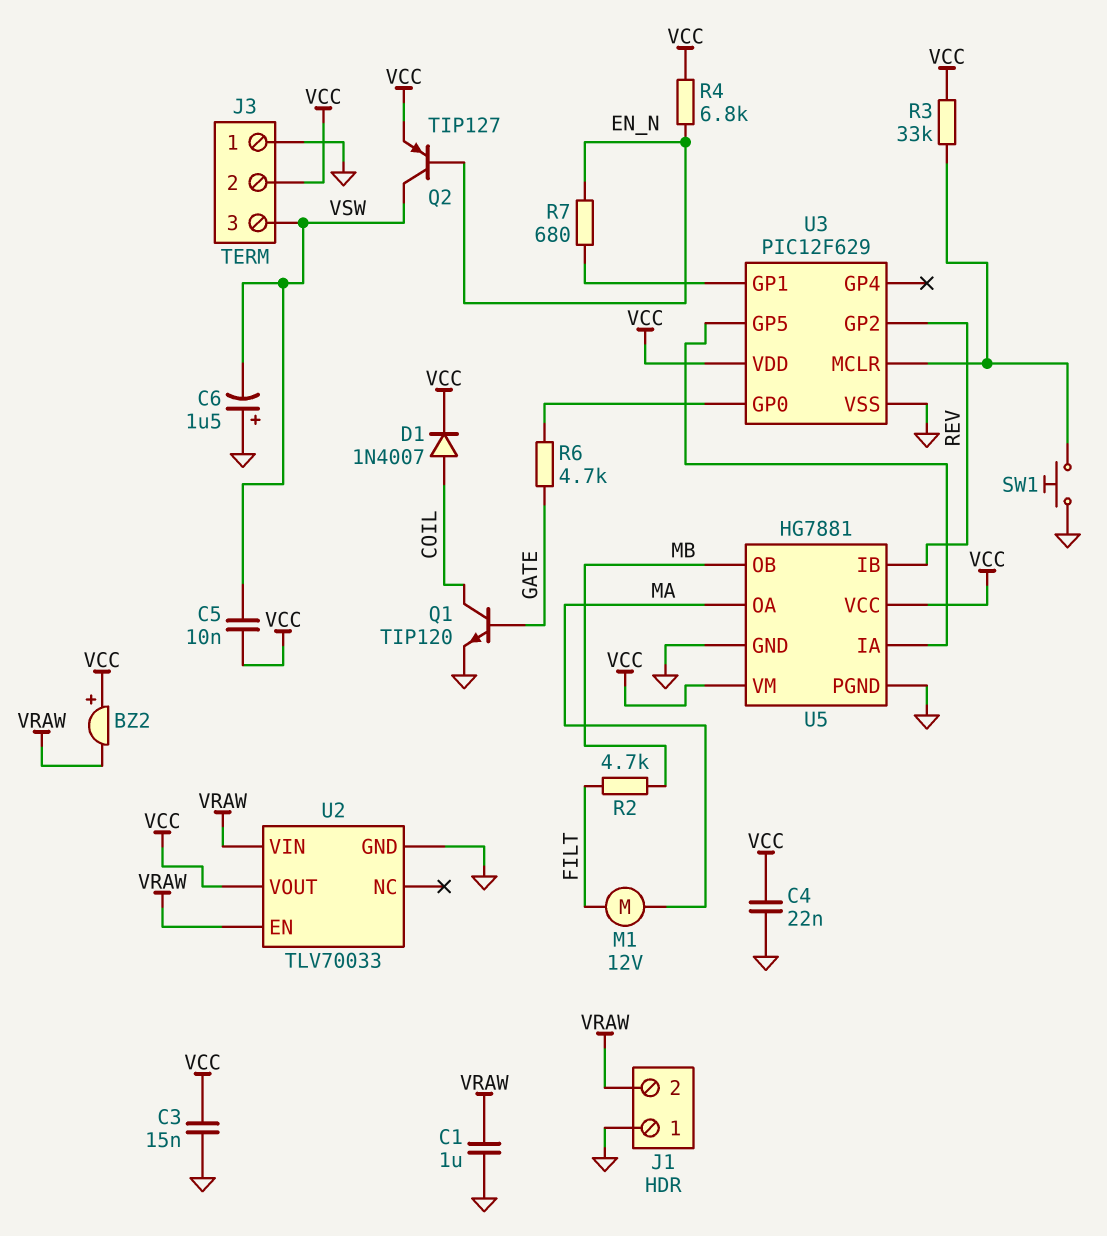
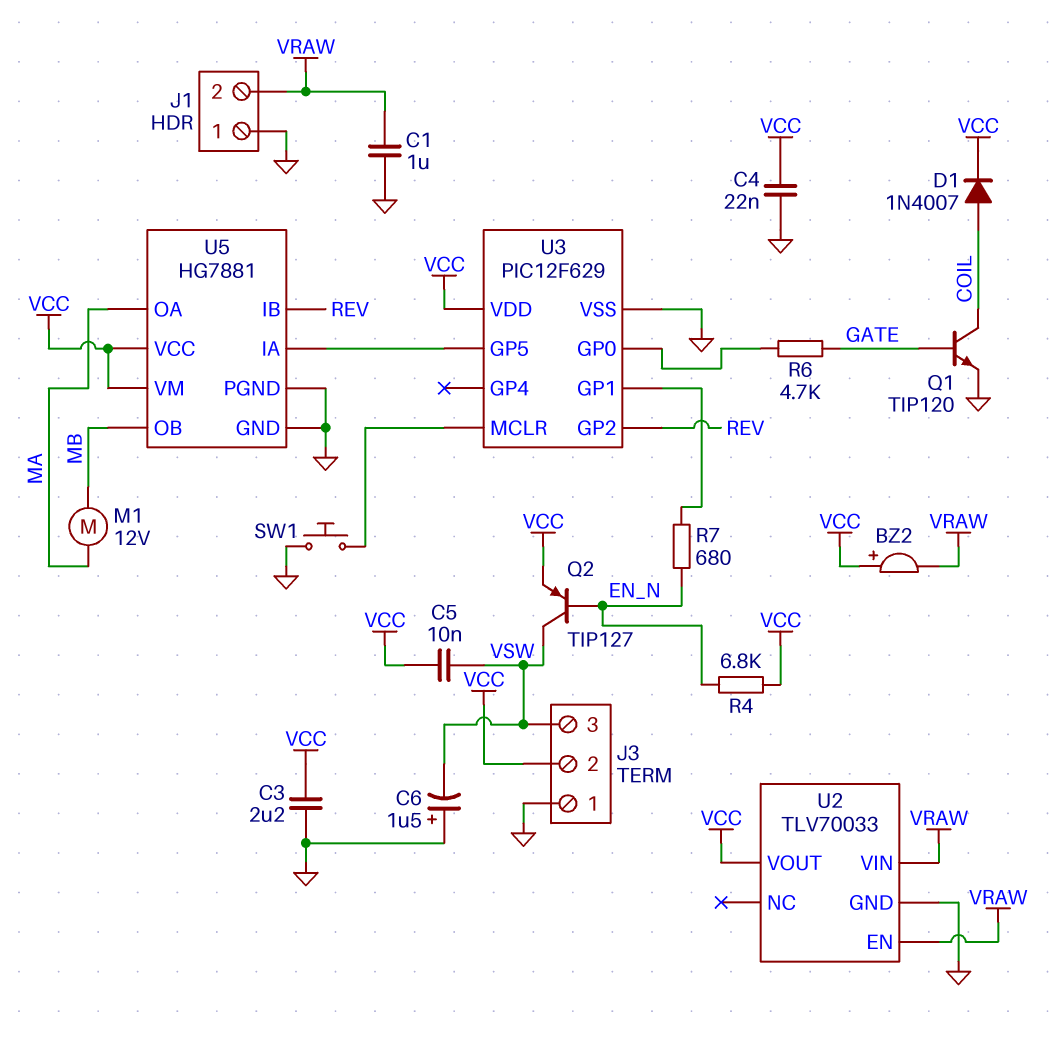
C3: 15nF (GND, VCC) -> 2.2uF (GND, VCC)
M1: motor 12V (FILT, MA) -> motor 12V (MA, MB)
R2: 4.7k (FILT, MB) -> none
R3: 33k (U3/MCLR, VCC) -> none

